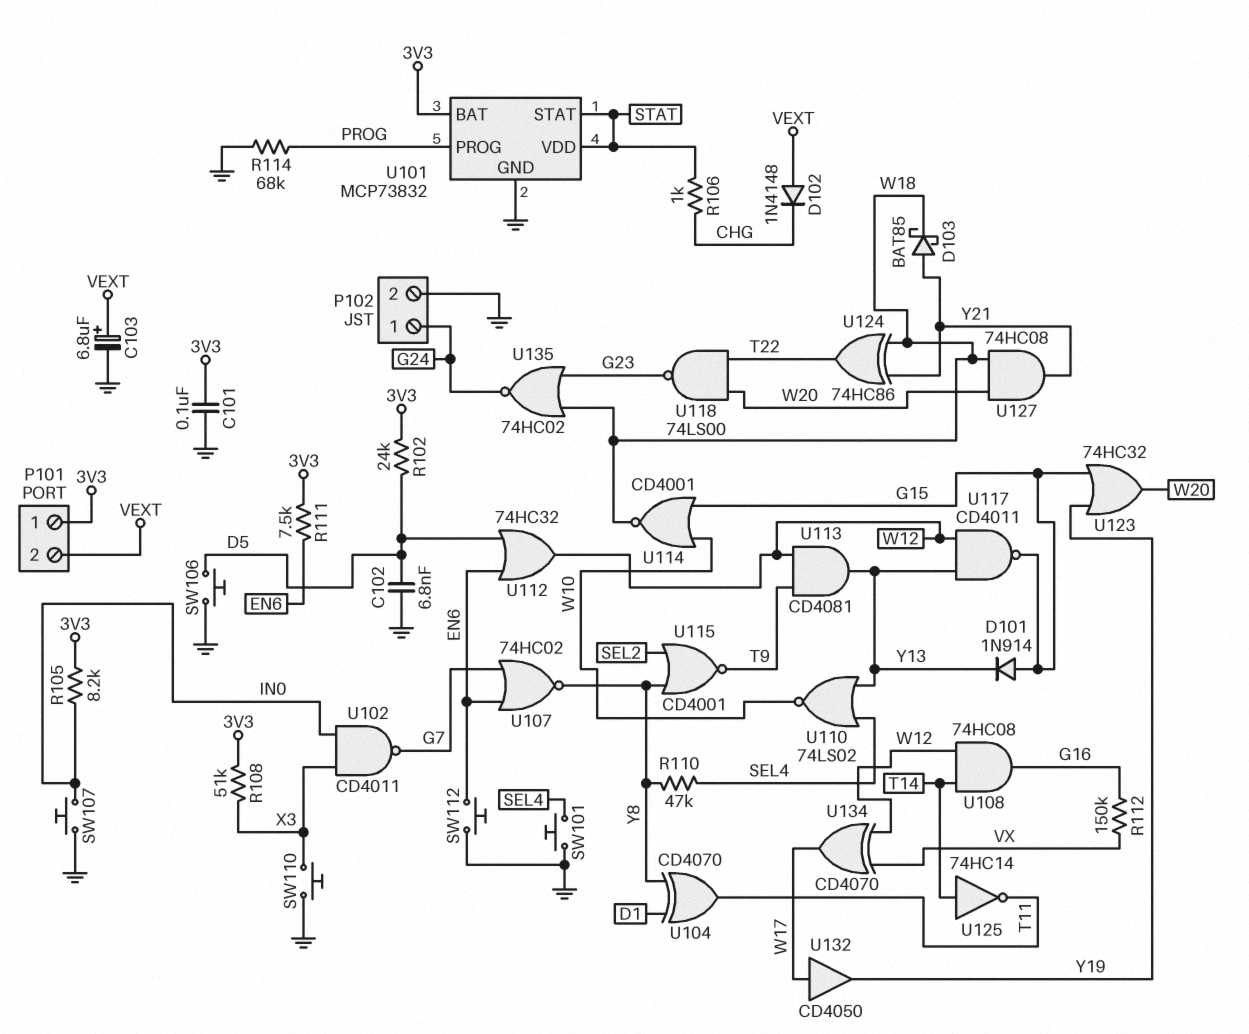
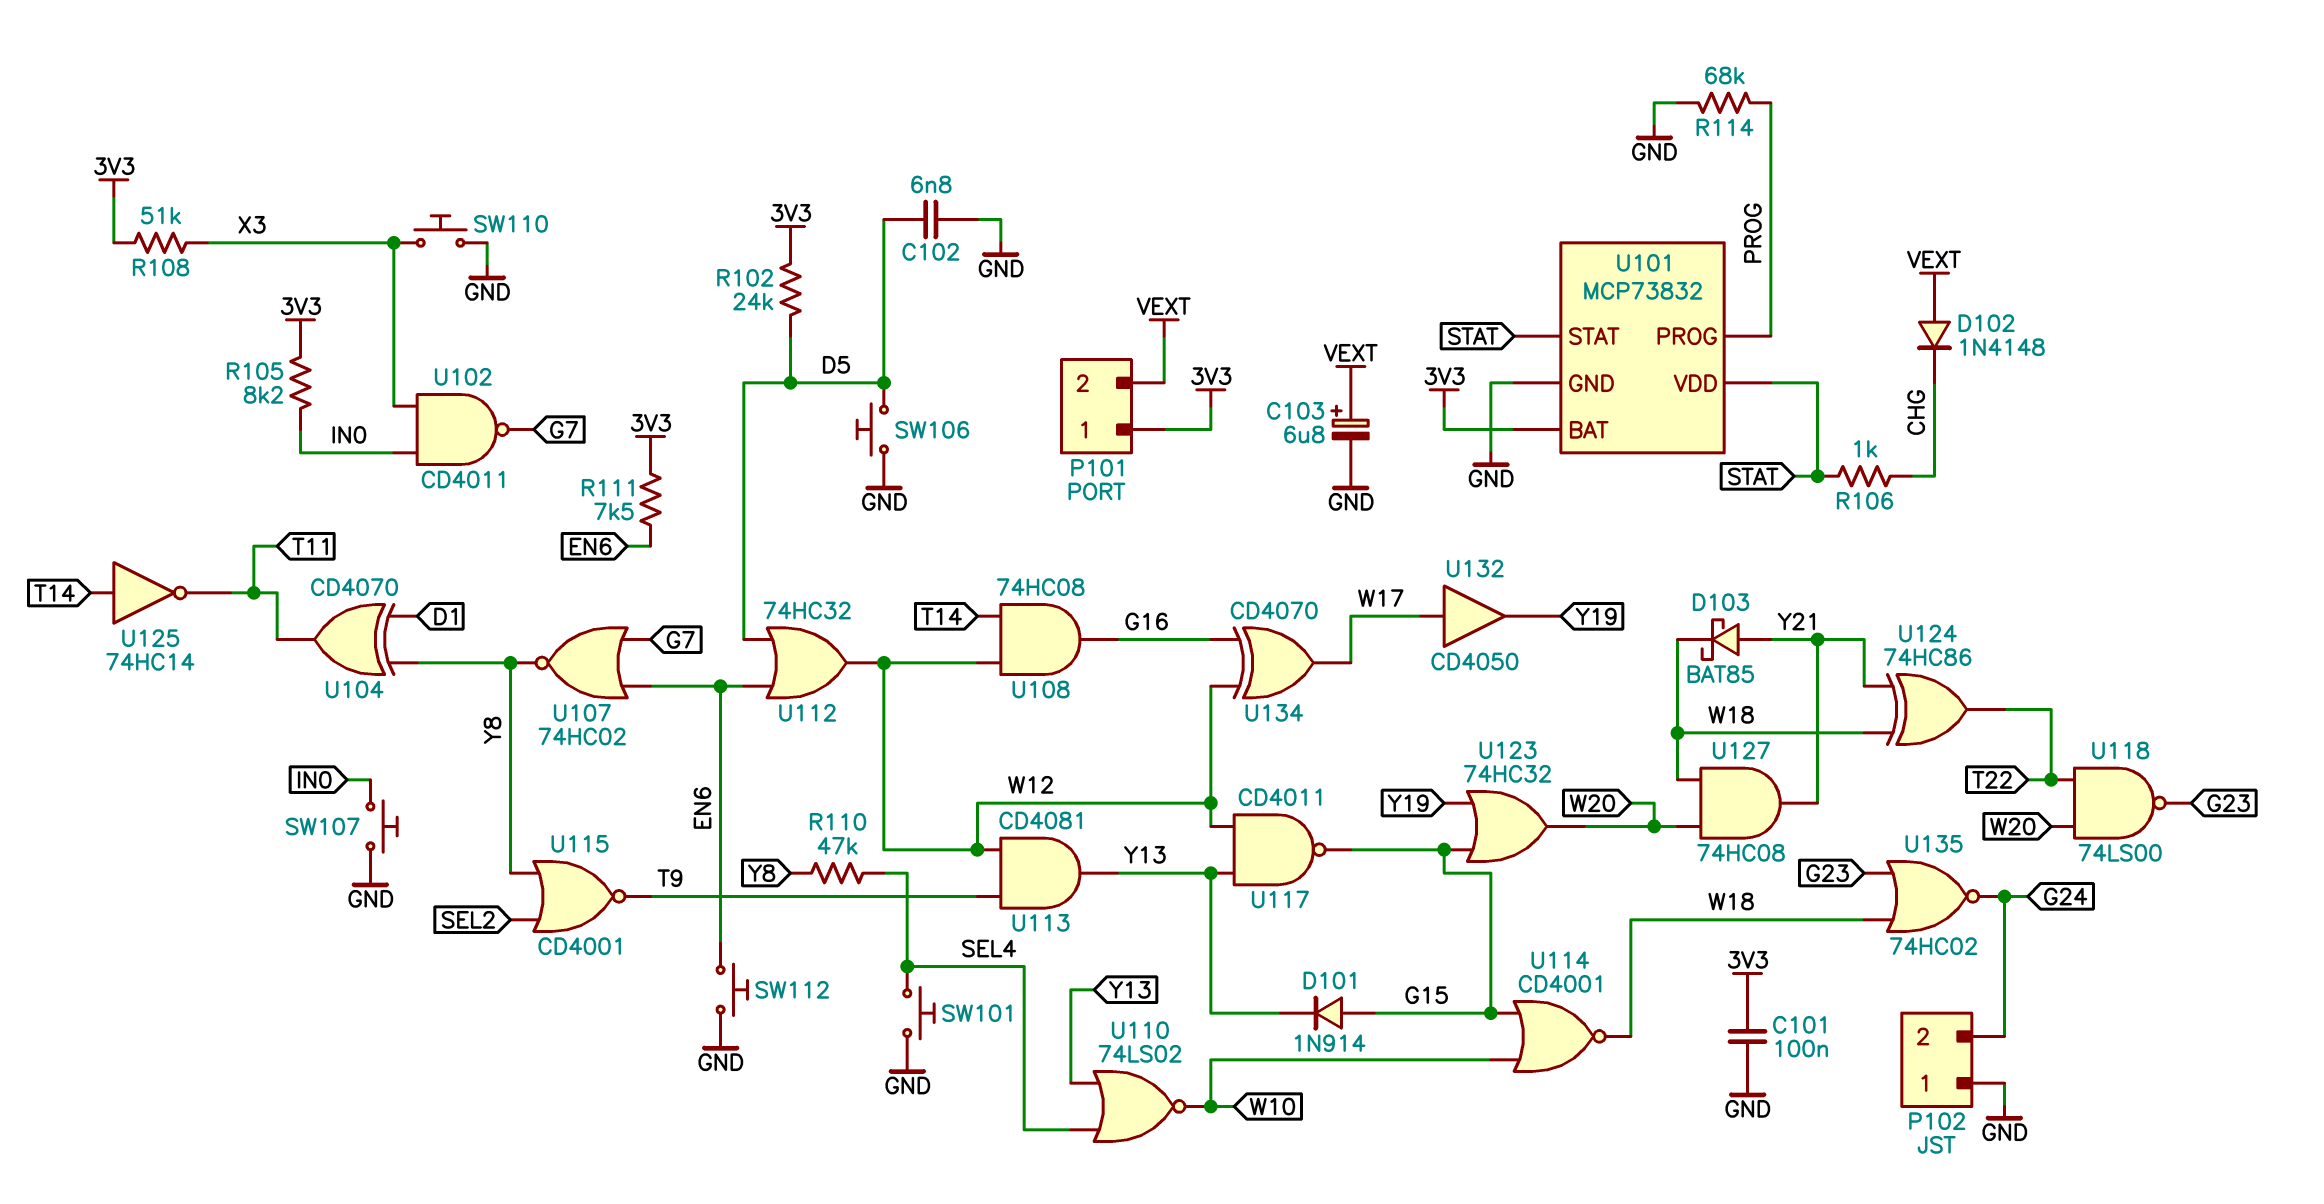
P102 pin 1: G24 -> GND
P102 pin 2: GND -> G24
R112: 150k (G16, VX) -> none
U134: XOR CD4070 (in VX, in W12, out W17) -> XOR CD4070 (in G16, in W12, out W17)

